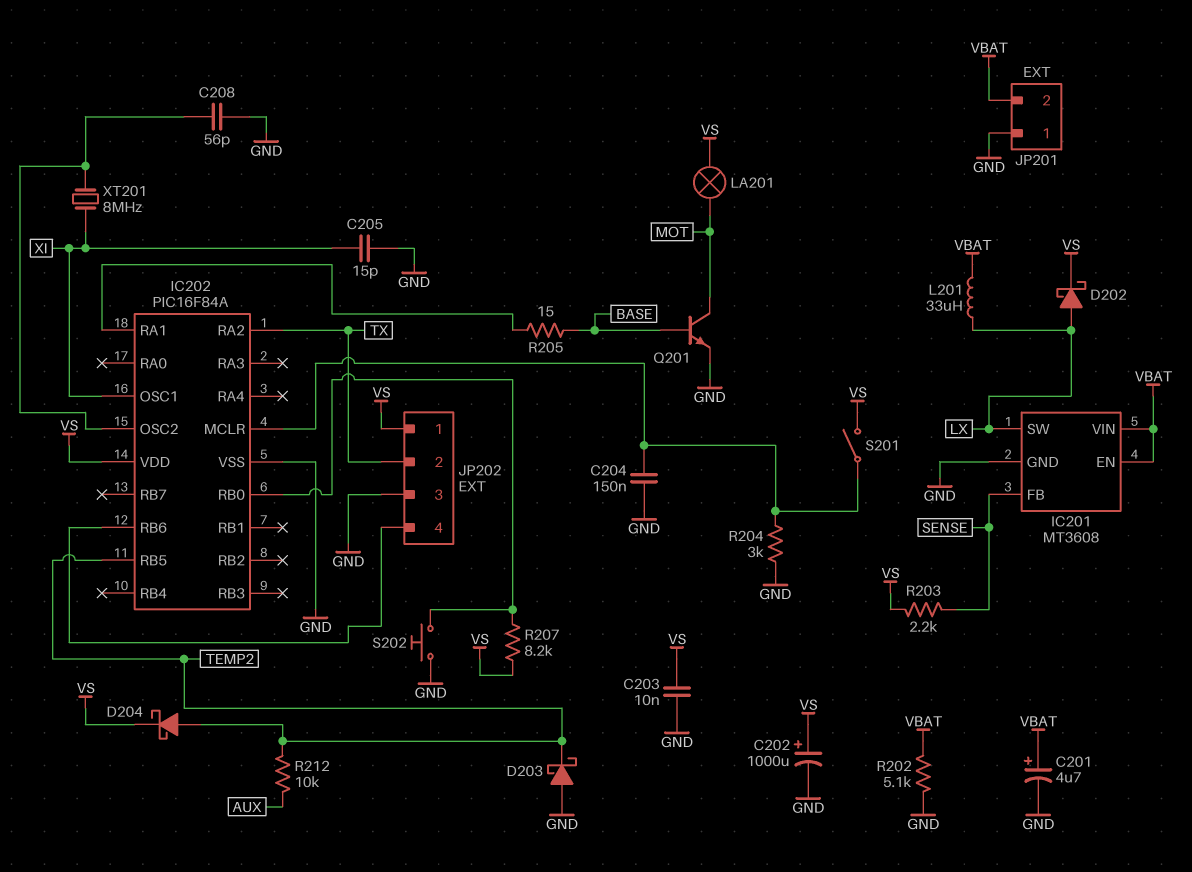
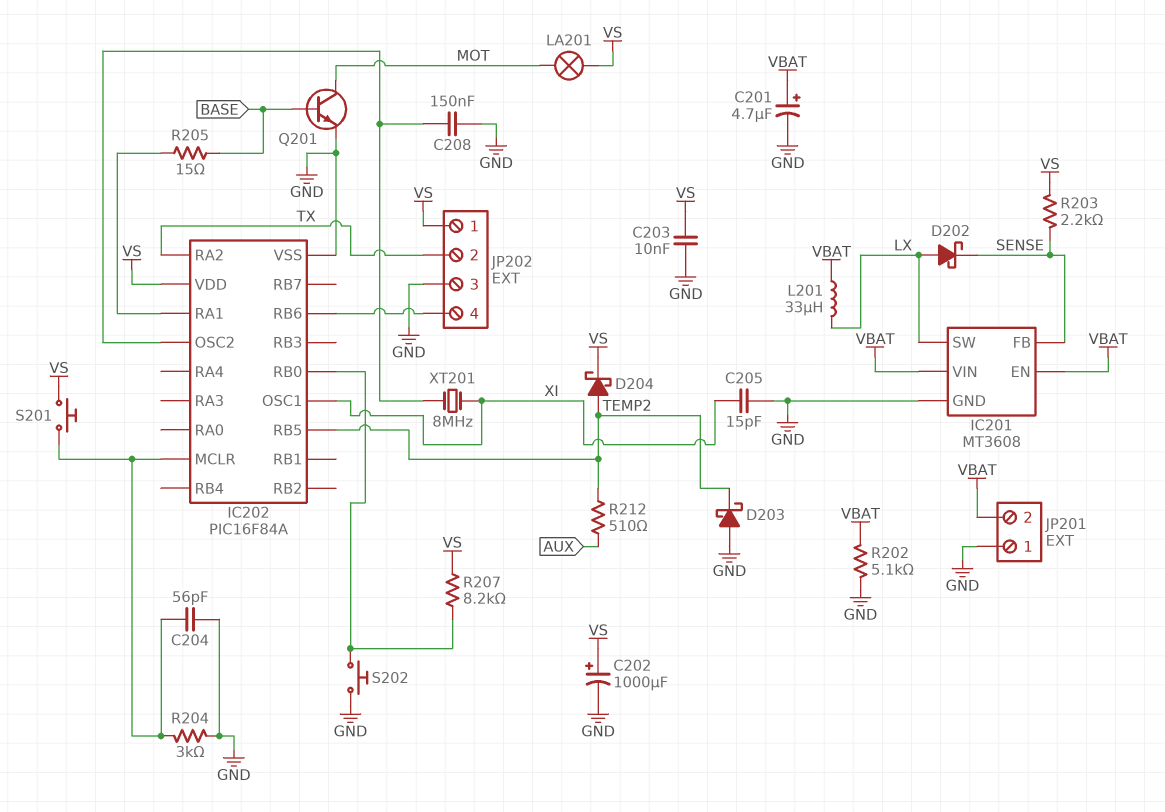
C204: 150nF (GND, IC202/MCLR) -> 56pF (GND, IC202/MCLR)
C208: 56pF (GND, IC202/OSC2) -> 150nF (GND, IC202/OSC2)
D202: schottky (A LX, K VS) -> schottky (A LX, K SENSE)
R212: 10k (AUX, TEMP2) -> 510 (AUX, TEMP2)
S201: switch (IC202/MCLR, VS) -> button (IC202/MCLR, VS)

